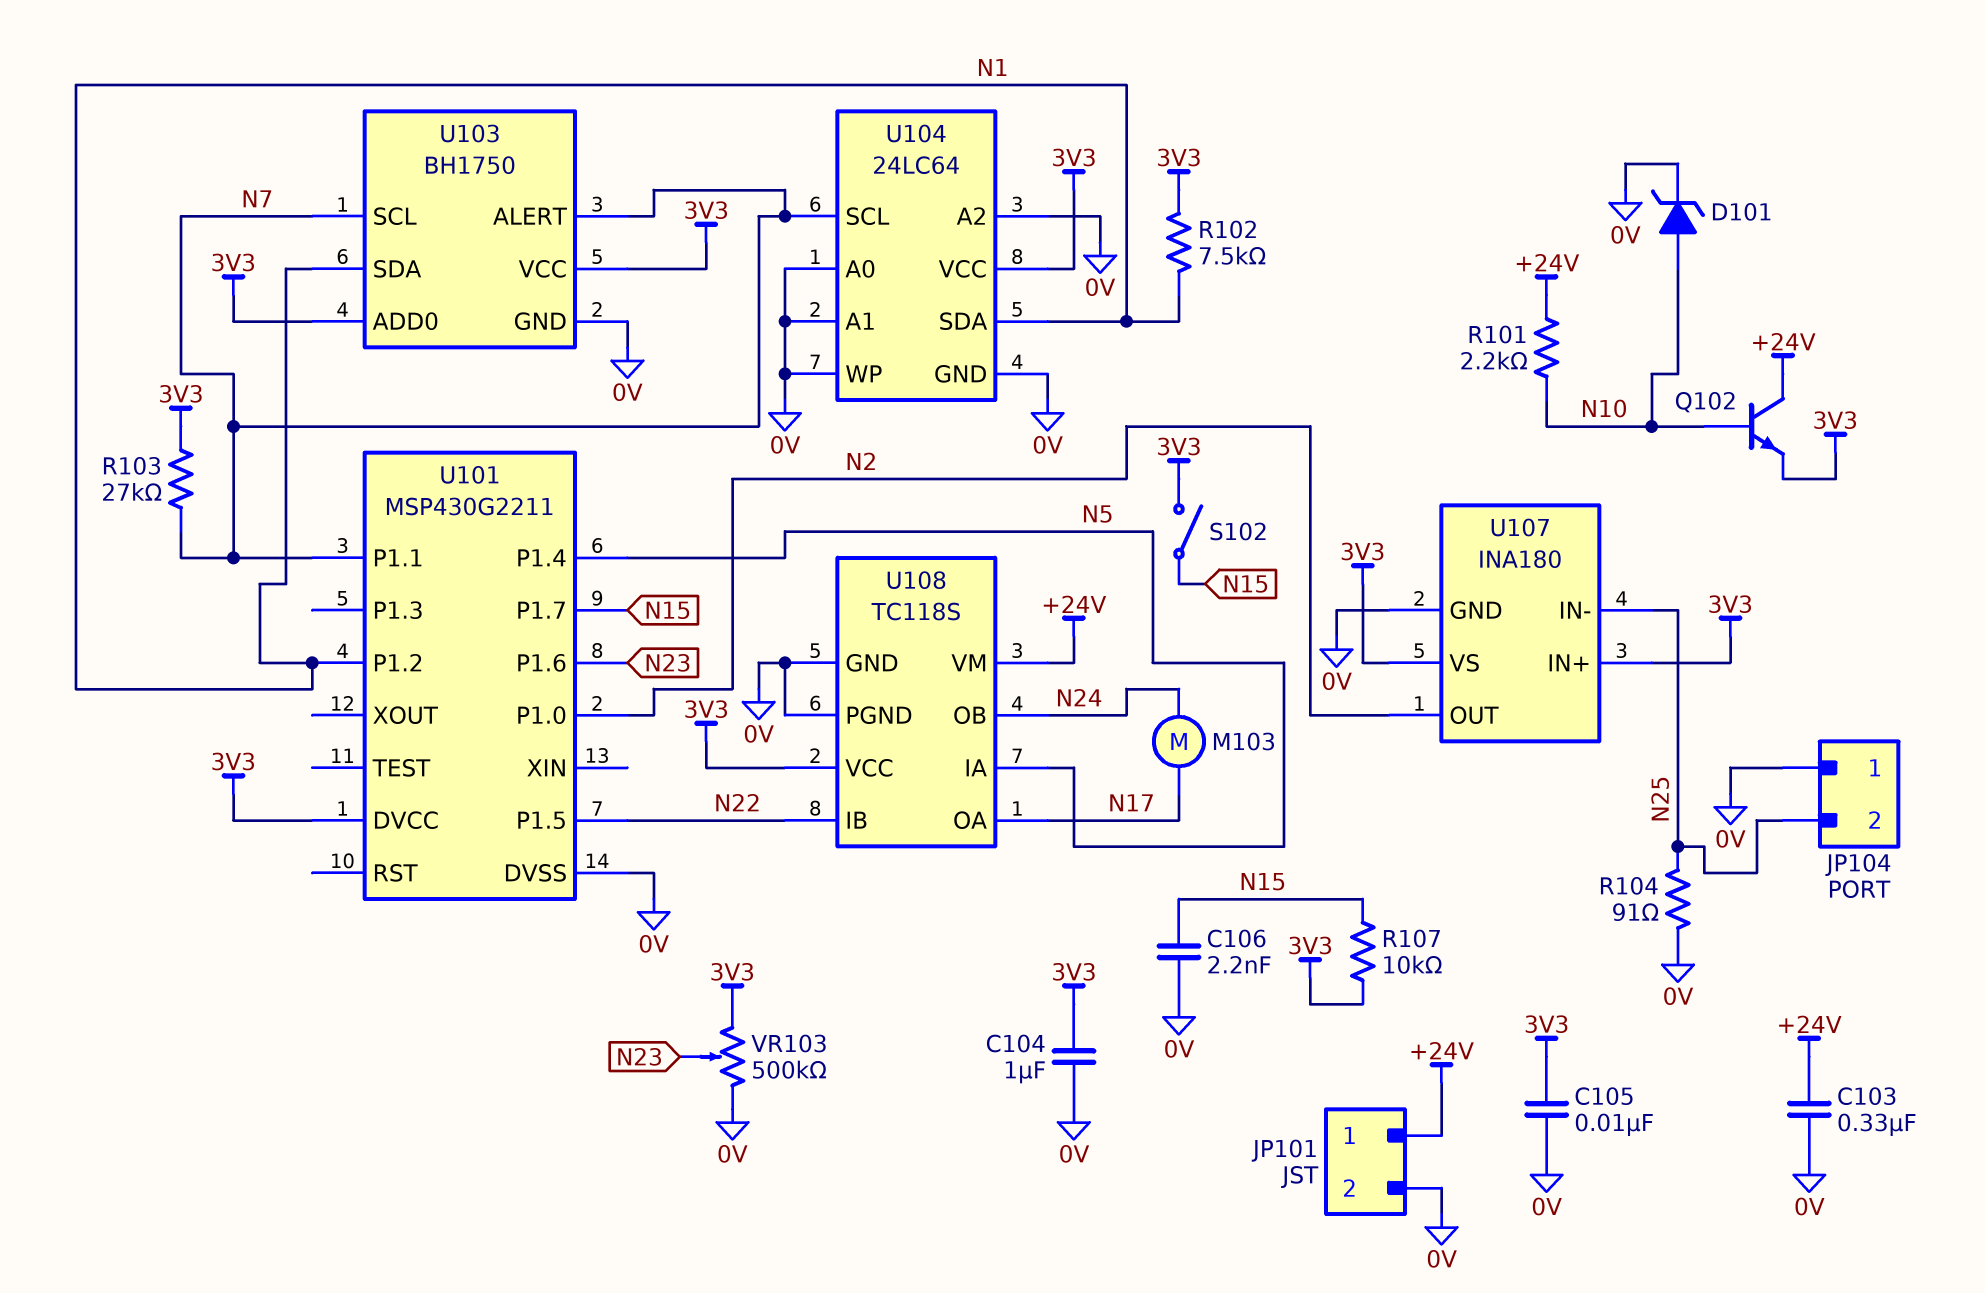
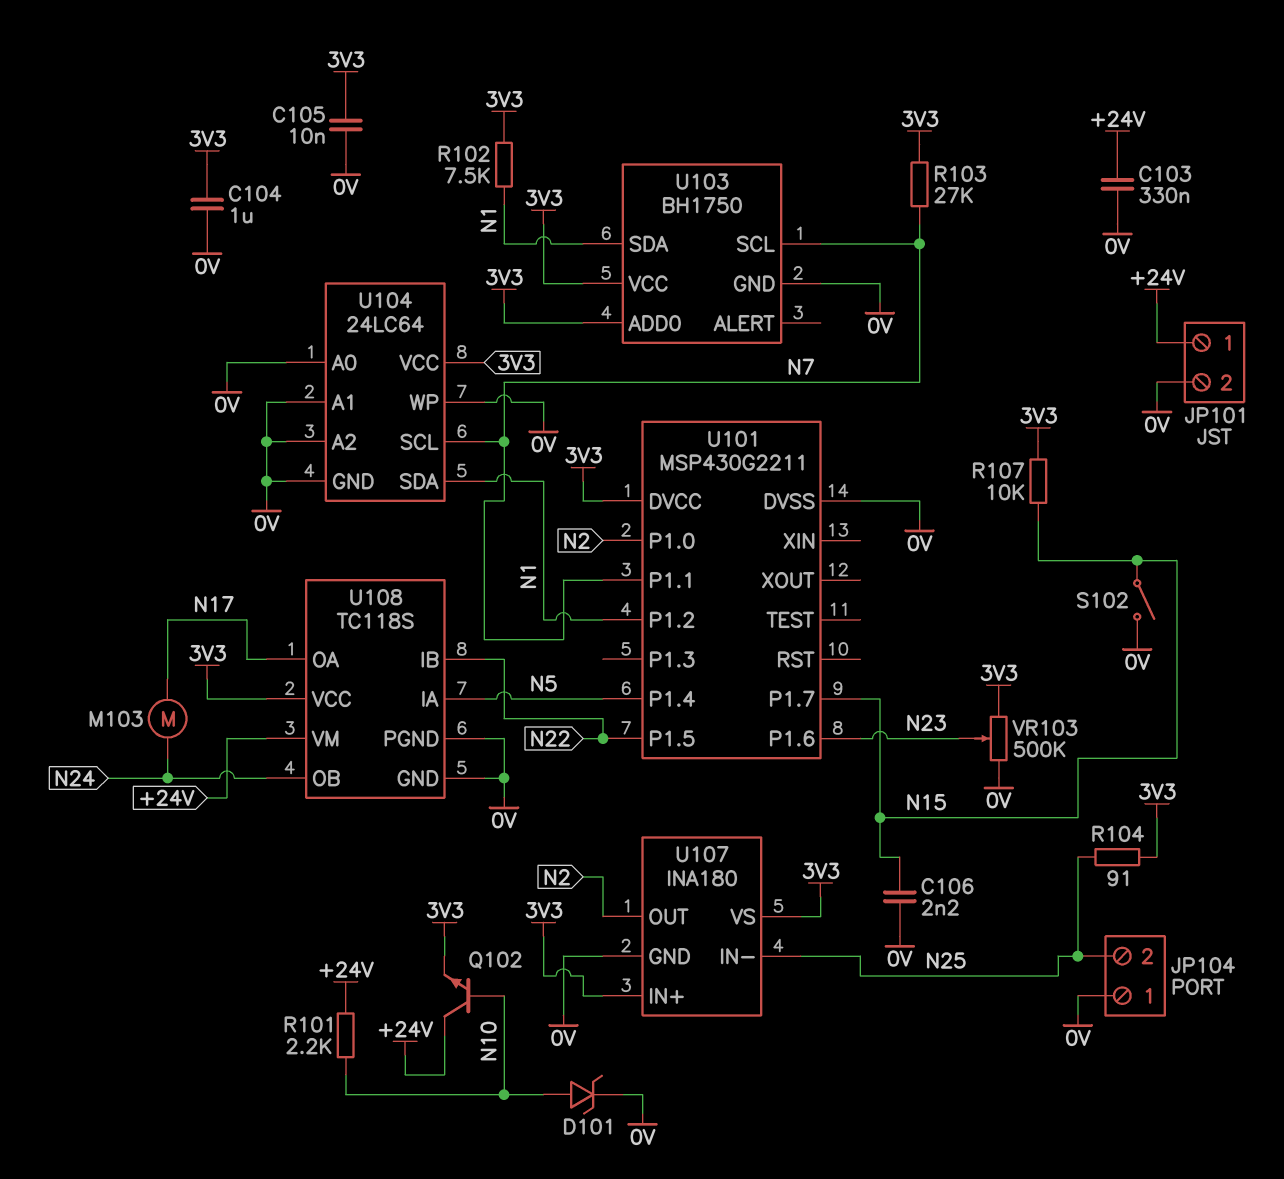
R104: 91 (0V, N25) -> 91 (3V3, N25)
S102: switch (3V3, N15) -> switch (0V, N15)
U103 pin ALERT: N7 -> none

